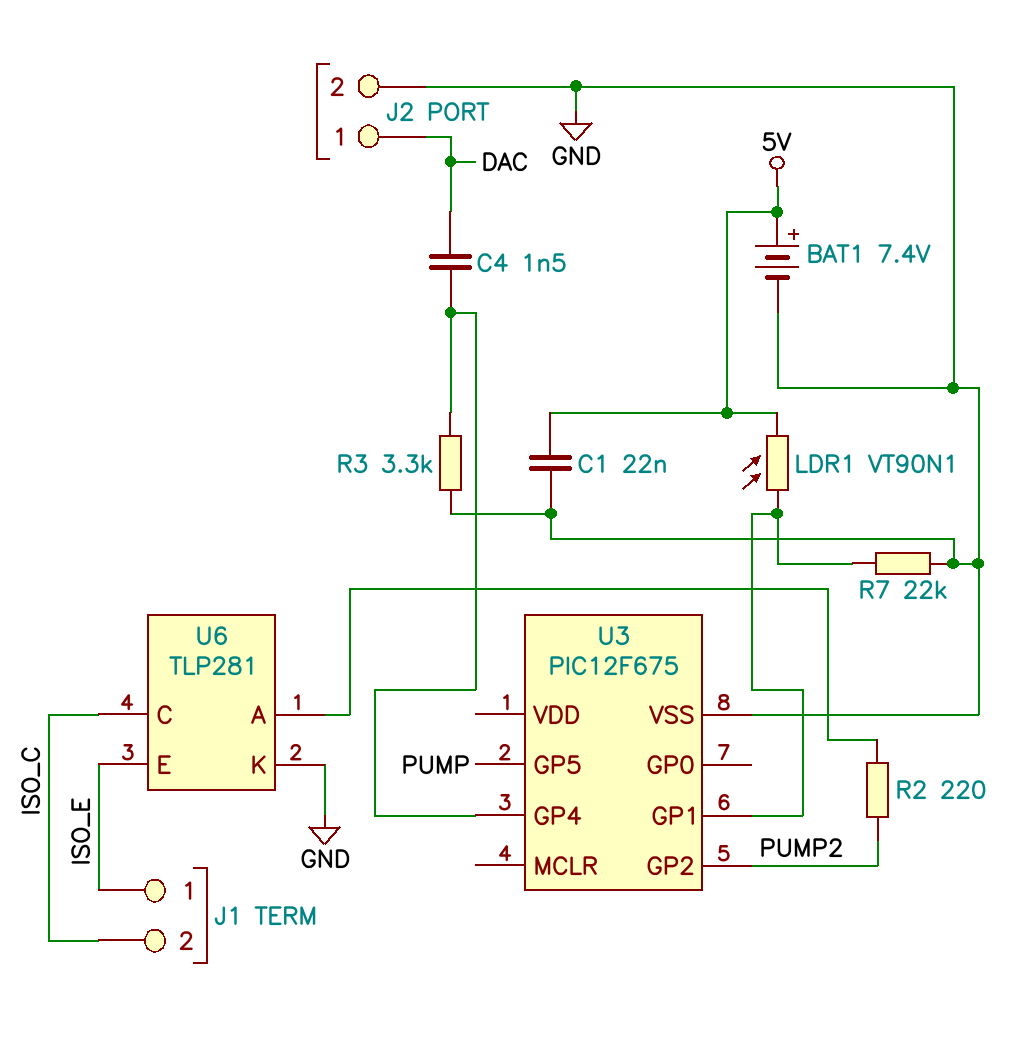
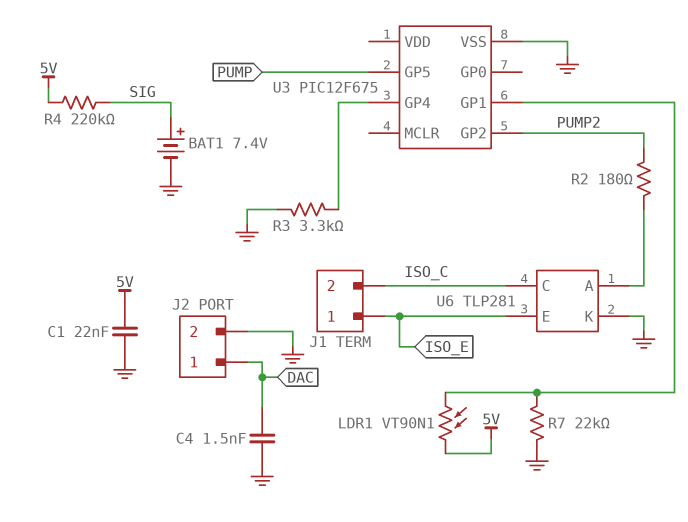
BAT1: 7.4V (plus 5V, minus GND) -> 7.4V (plus SIG, minus GND)
C4: 1.5nF (DAC, U3/GP4) -> 1.5nF (DAC, GND)
R2: 220 (PUMP2, U6/A) -> 180 (PUMP2, U6/A)
R4: none -> 220k (5V, SIG)

